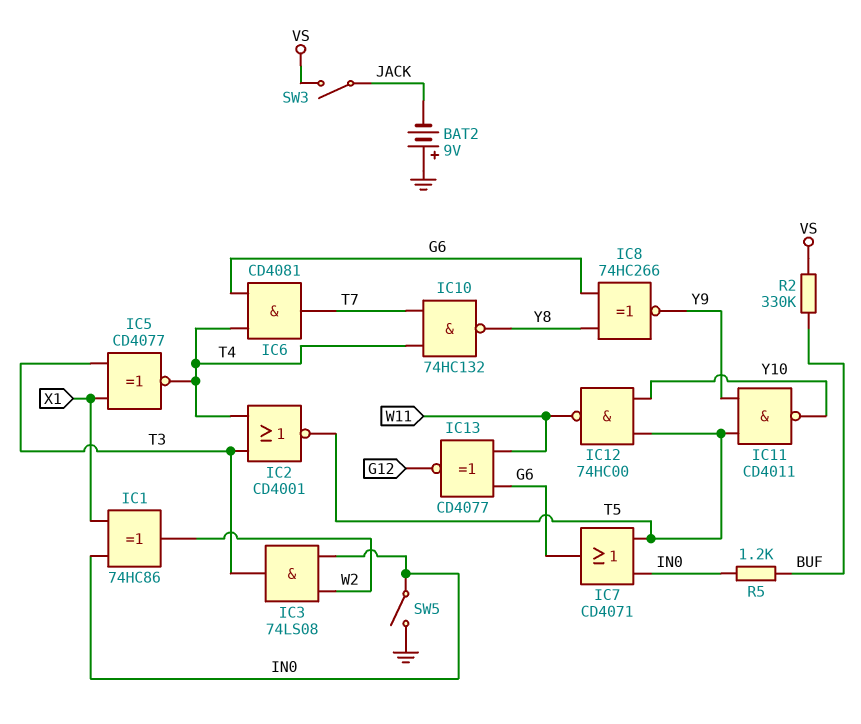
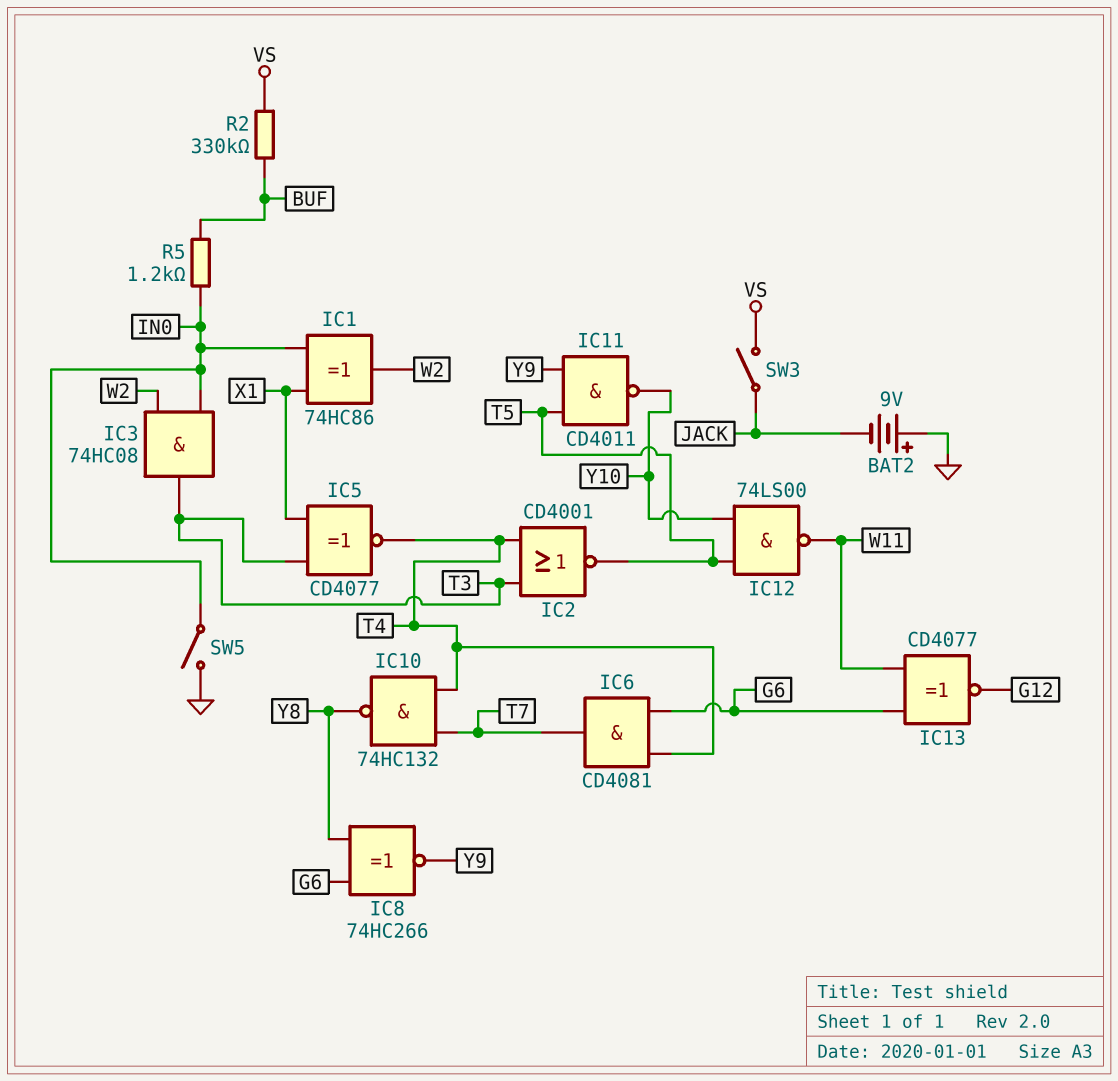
IC3: AND 74LS08 (in IN0, in W2, out T3) -> AND 74HC08 (in IN0, in W2, out T3)
IC7: OR CD4071 (in IN0, in T5, out G6) -> none
IC12: NAND 74HC00 (in T5, in Y10, out W11) -> NAND 74LS00 (in T5, in Y10, out W11)

